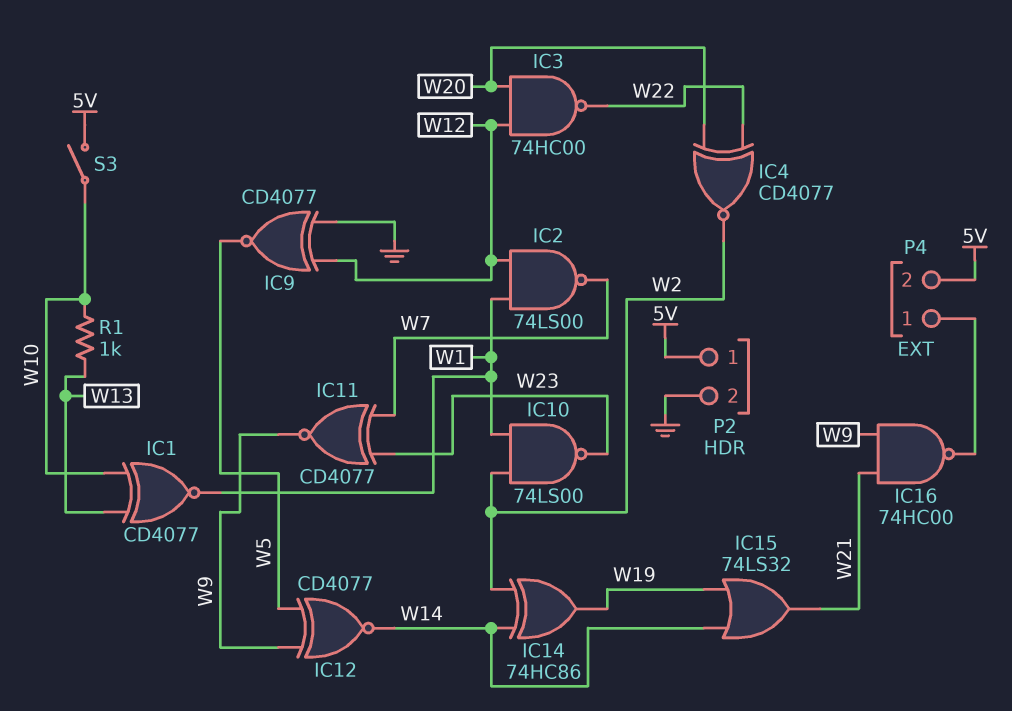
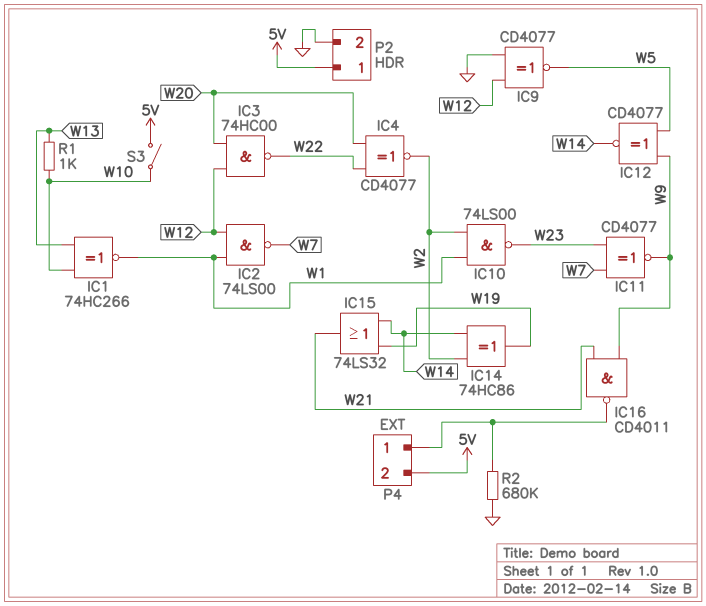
IC1: XNOR CD4077 (in W10, in W13, out W1) -> XNOR 74HC266 (in W10, in W13, out W1)
IC16: NAND 74HC00 (in W9, in W21, out P4/1) -> NAND CD4011 (in W9, in W21, out P4/1)
R2: none -> 680k (GND, P4/1)

